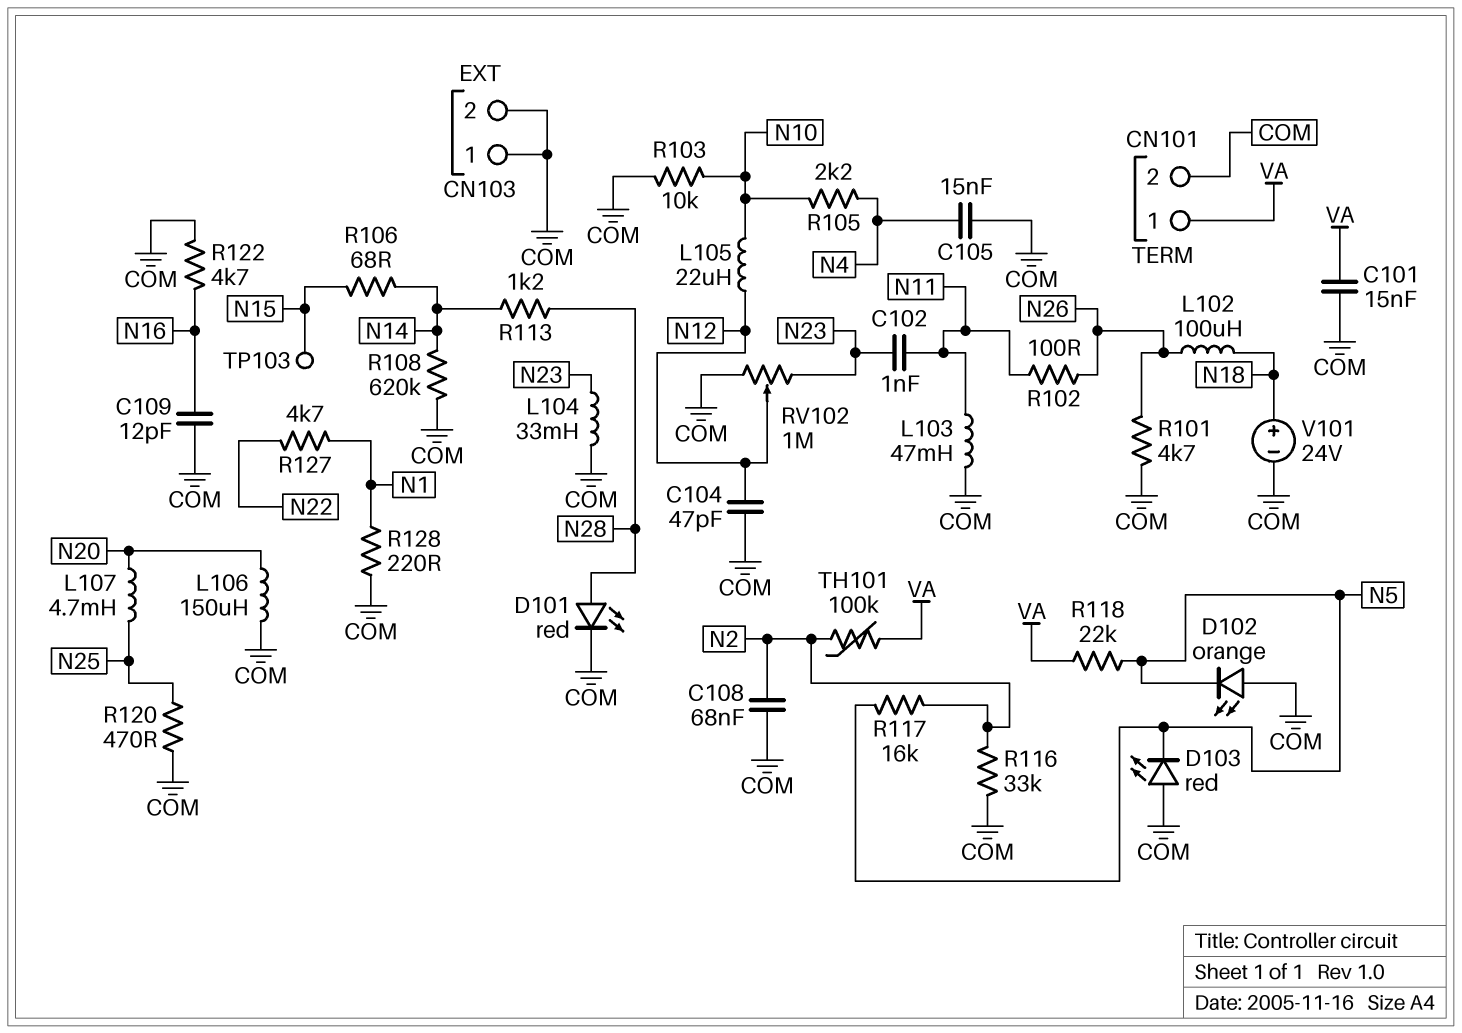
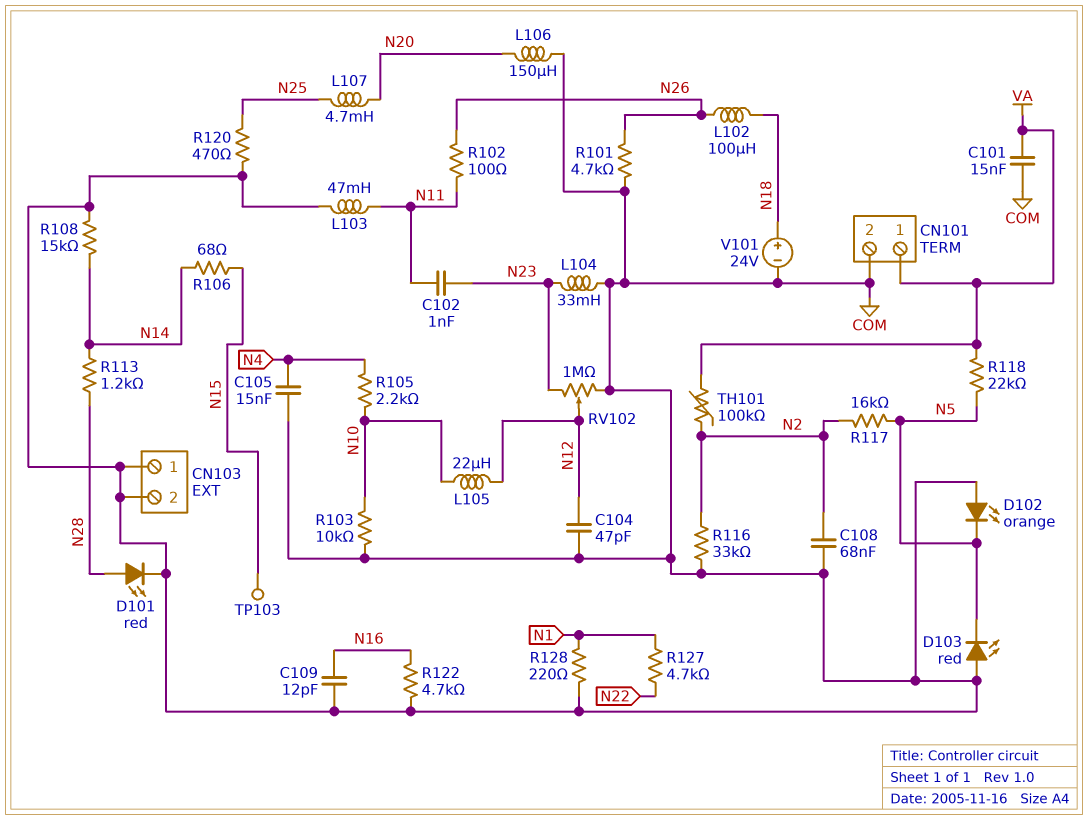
R108: 620k (COM, N14) -> 15k (COM, N14)

